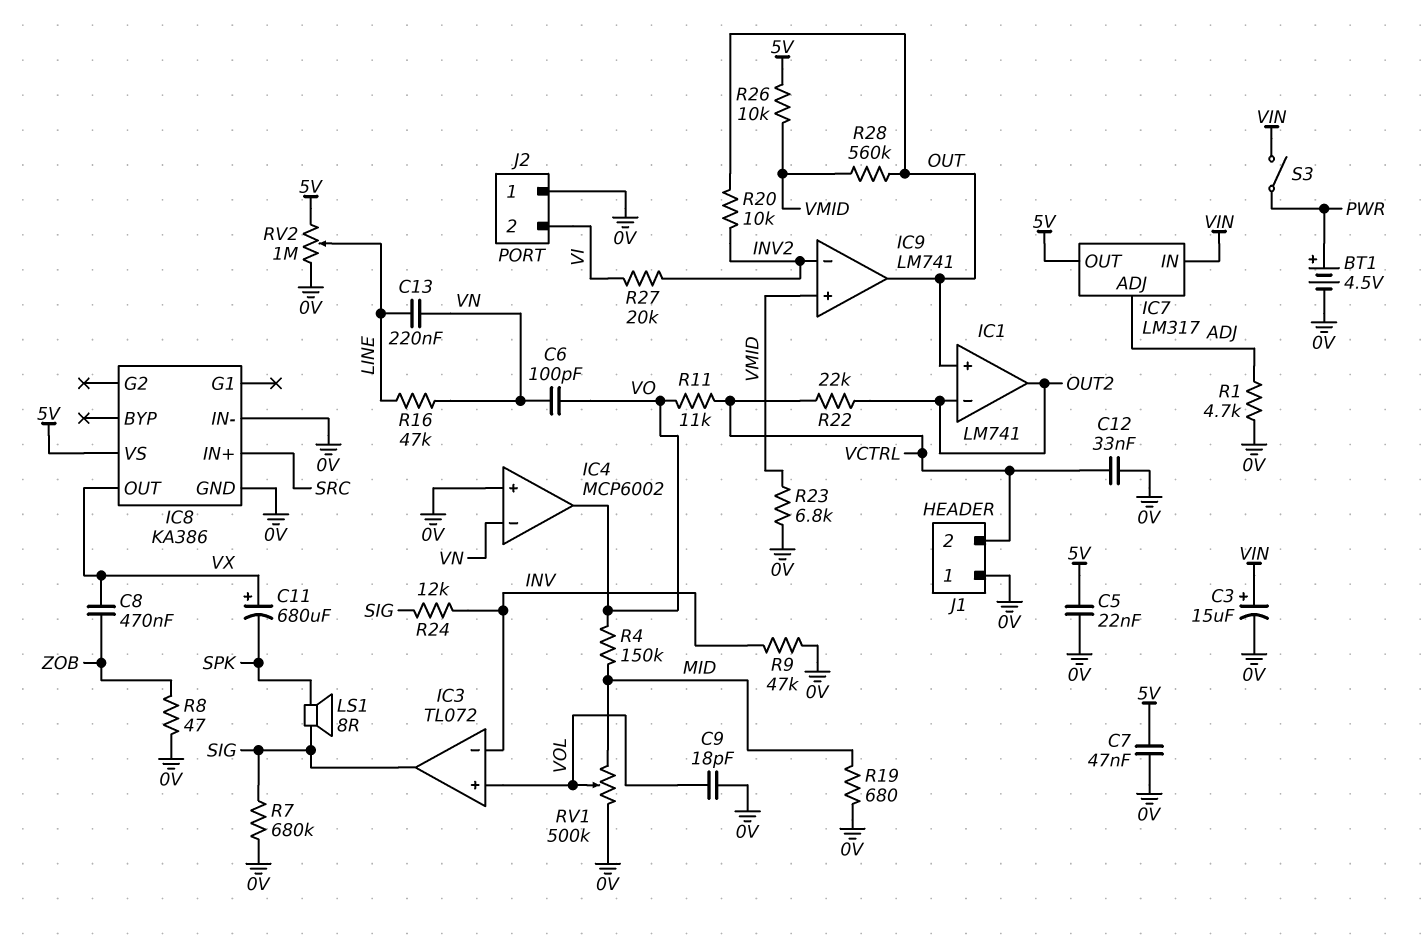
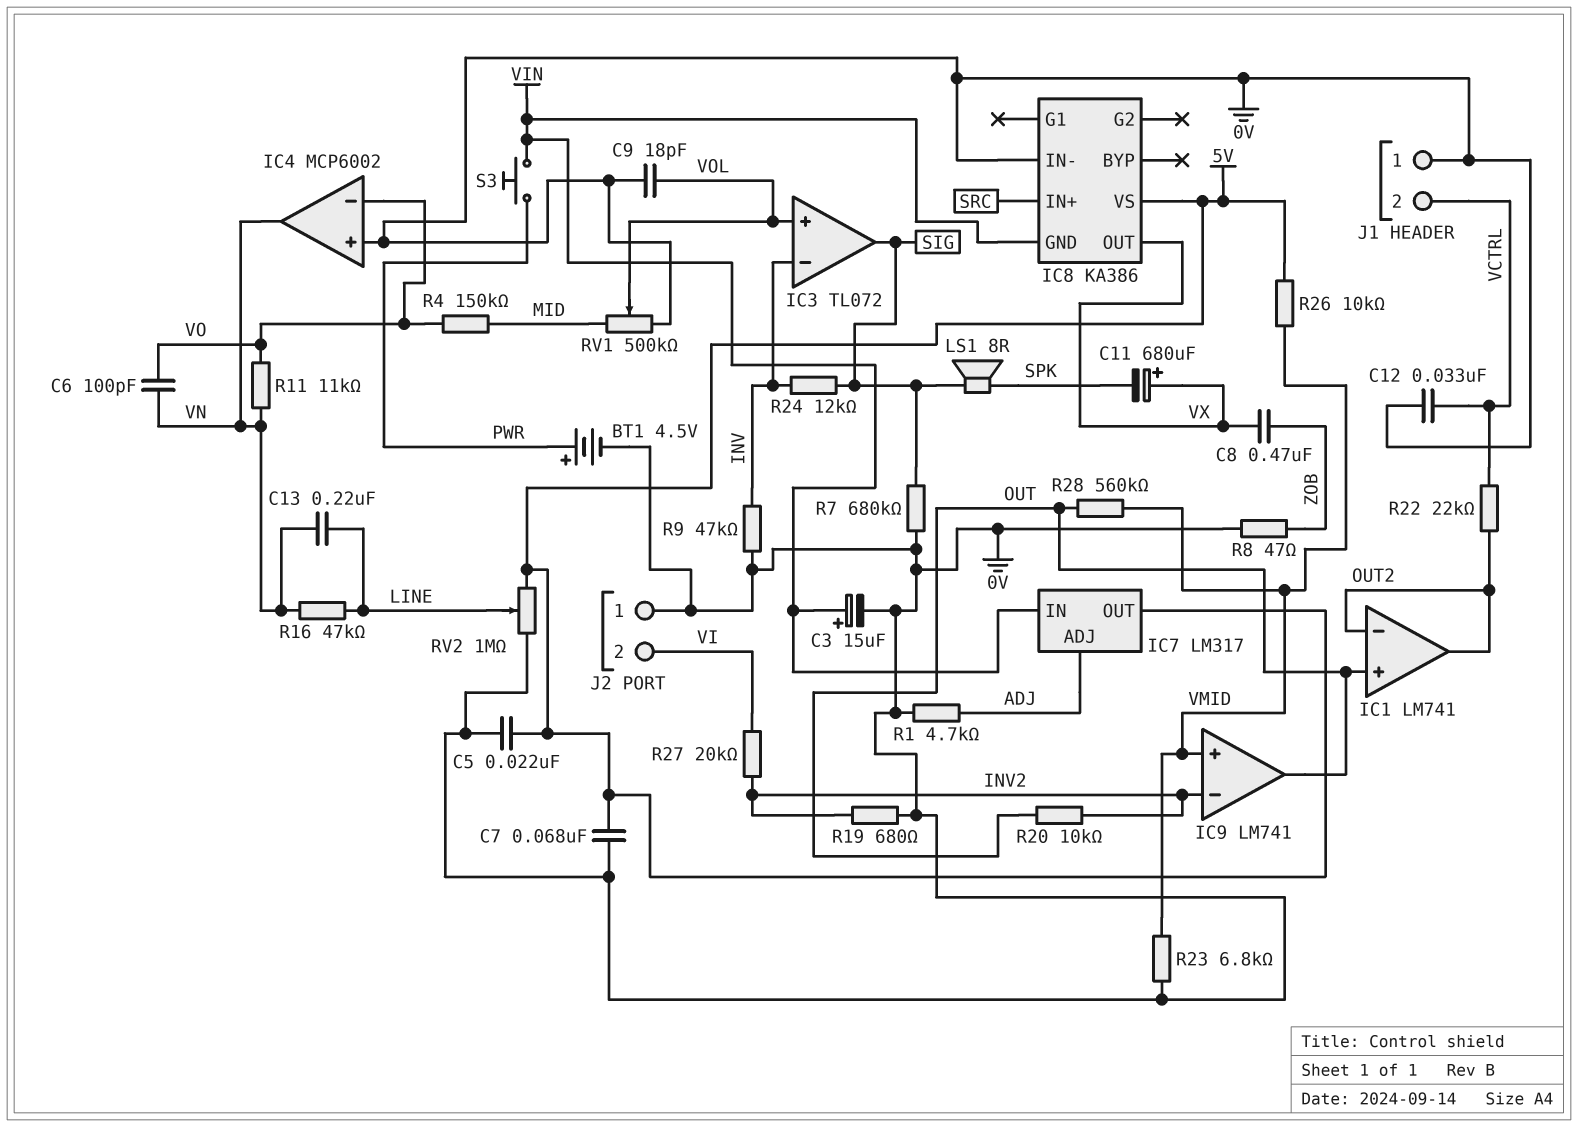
C7: 47nF (0V, 5V) -> 68nF (0V, 5V)
IC4 pin in-: VN -> VO
IC4 pin out: VO -> VN
IC8 pin GND: 0V -> VIN
R11: 11k (VCTRL, VO) -> 11k (VN, VO)
R19: 680 (0V, MID) -> 680 (0V, INV2)
S3: switch (PWR, VIN) -> button (PWR, VIN)

